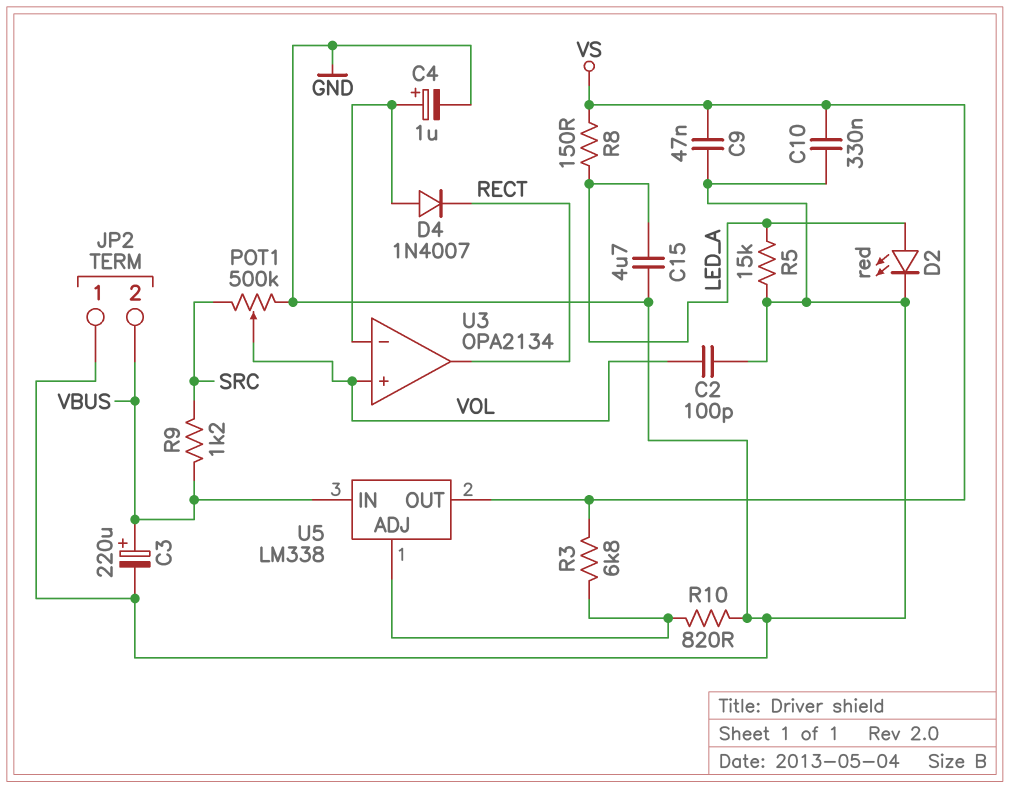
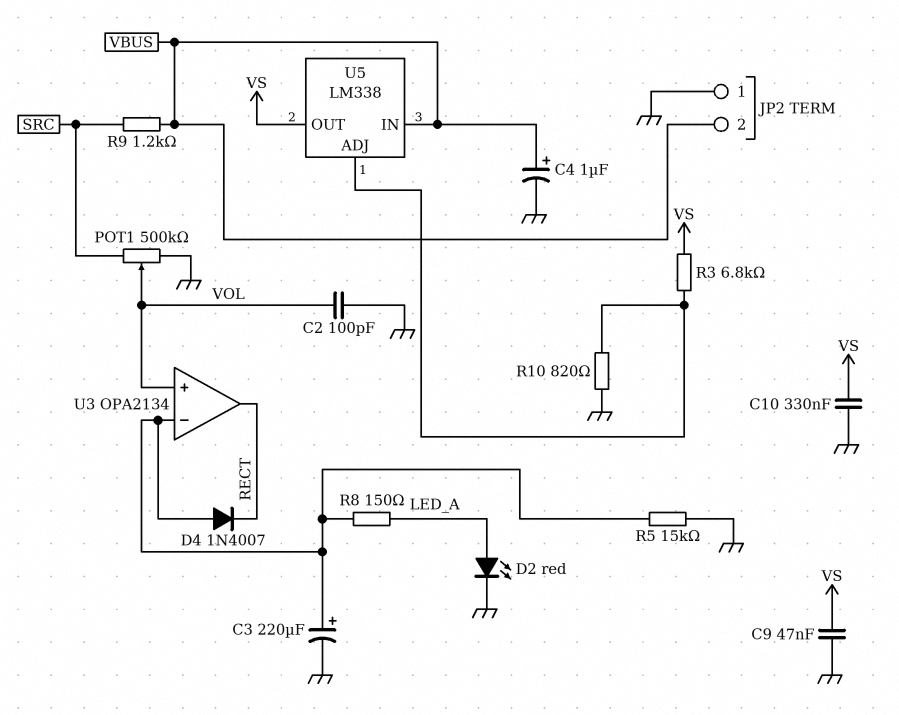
C3: 220uF (plus VBUS, minus GND) -> 220uF (plus U3/in-, minus GND)
C4: 1uF (plus U3/in-, minus GND) -> 1uF (plus VBUS, minus GND)
C15: 4.7uF (GND, LED_A) -> none
R5: 15k (GND, LED_A) -> 15k (GND, U3/in-)
R8: 150 (LED_A, VS) -> 150 (LED_A, U3/in-)

